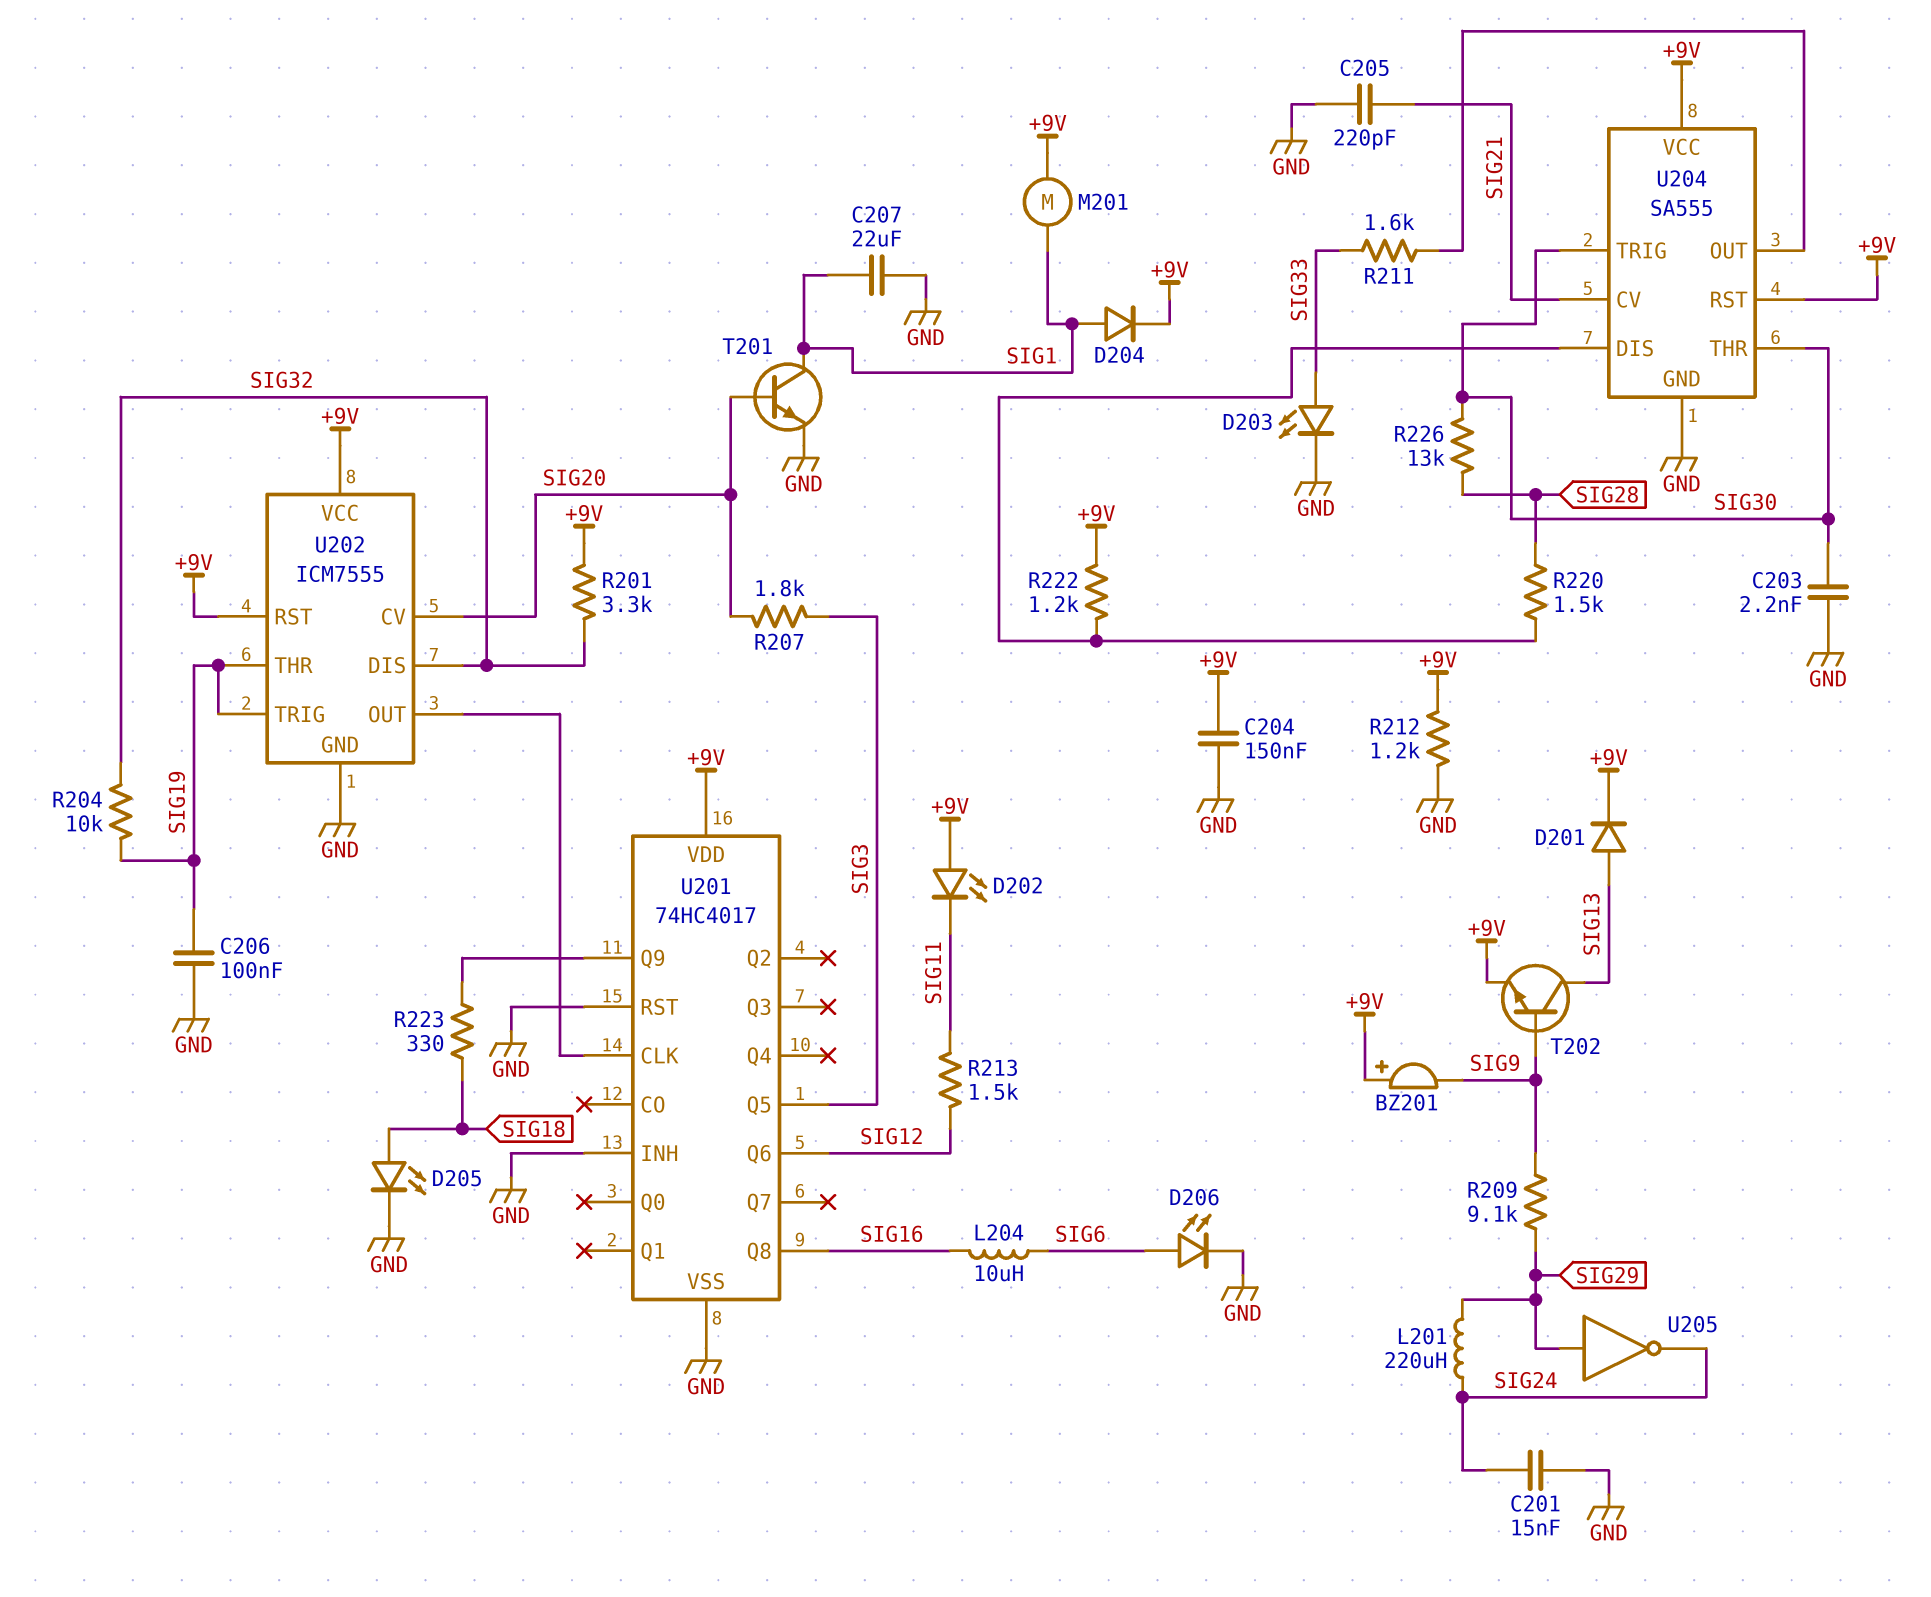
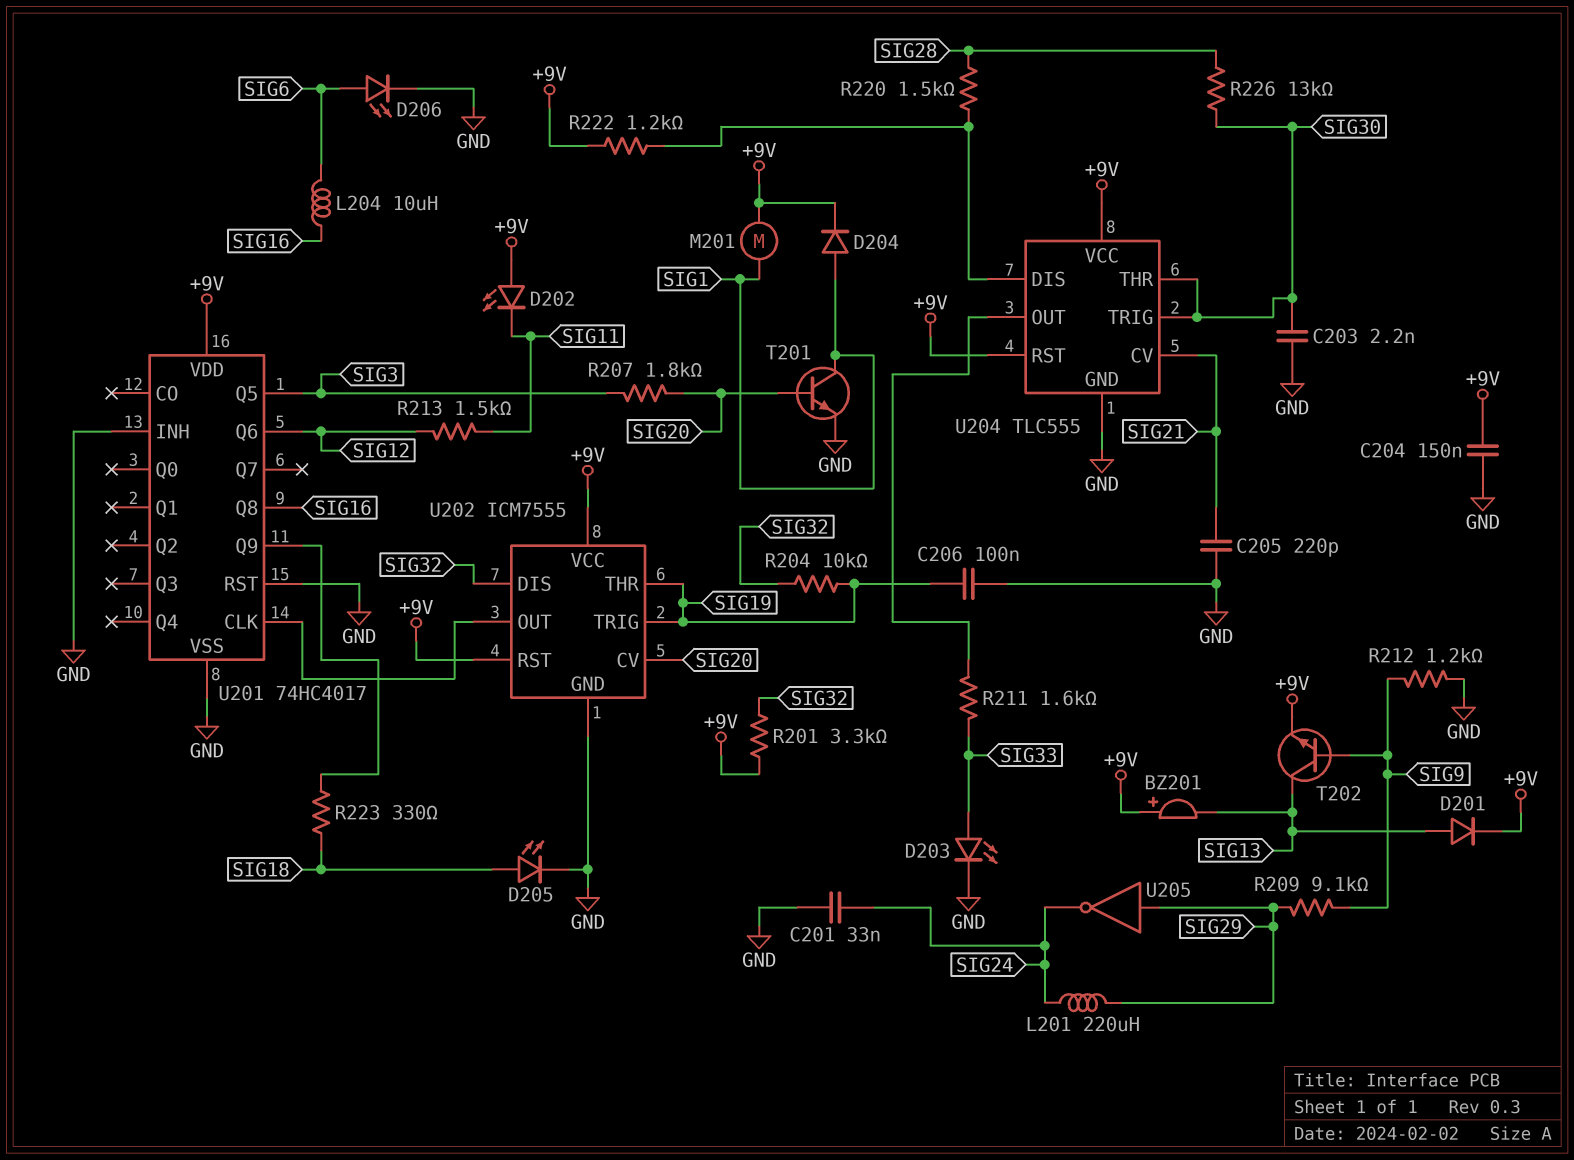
BZ201: buzzer (plus +9V, minus SIG9) -> buzzer (plus +9V, minus SIG13)
C201: 15nF (GND, SIG24) -> 33nF (GND, SIG24)
C207: 22uF (GND, SIG1) -> none
R212: 1.2k (+9V, GND) -> 1.2k (GND, SIG9)
U204: SA555 -> TLC555

